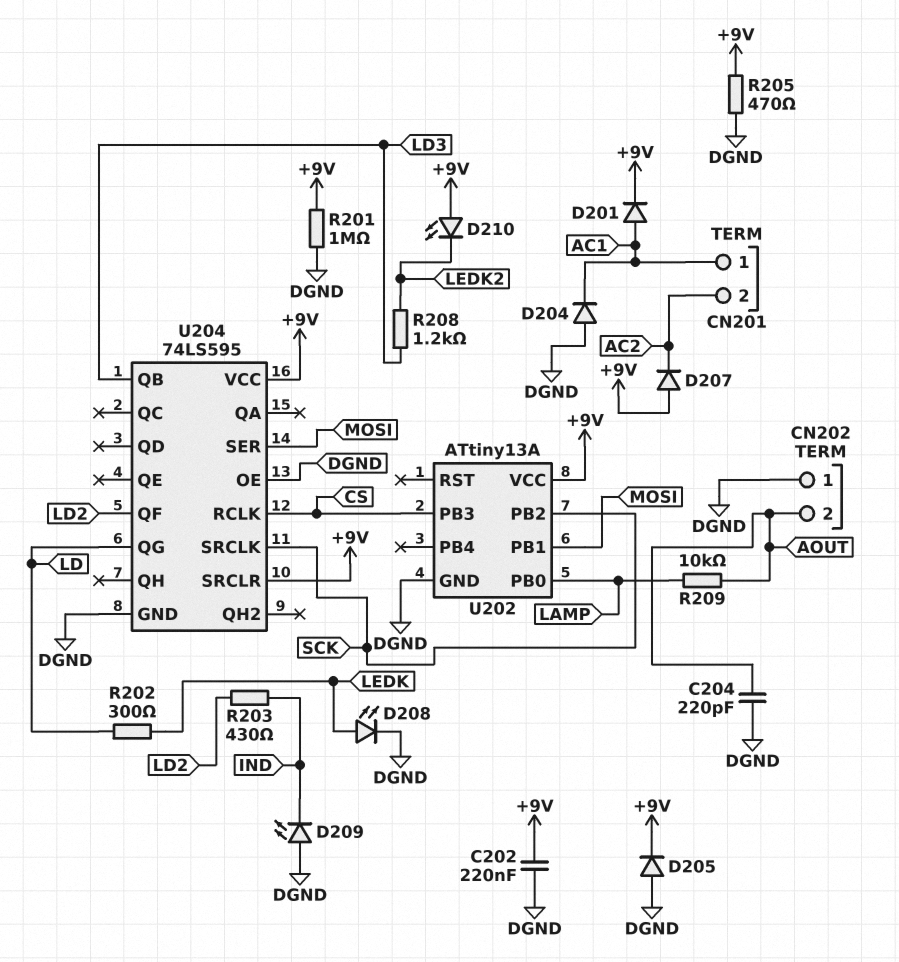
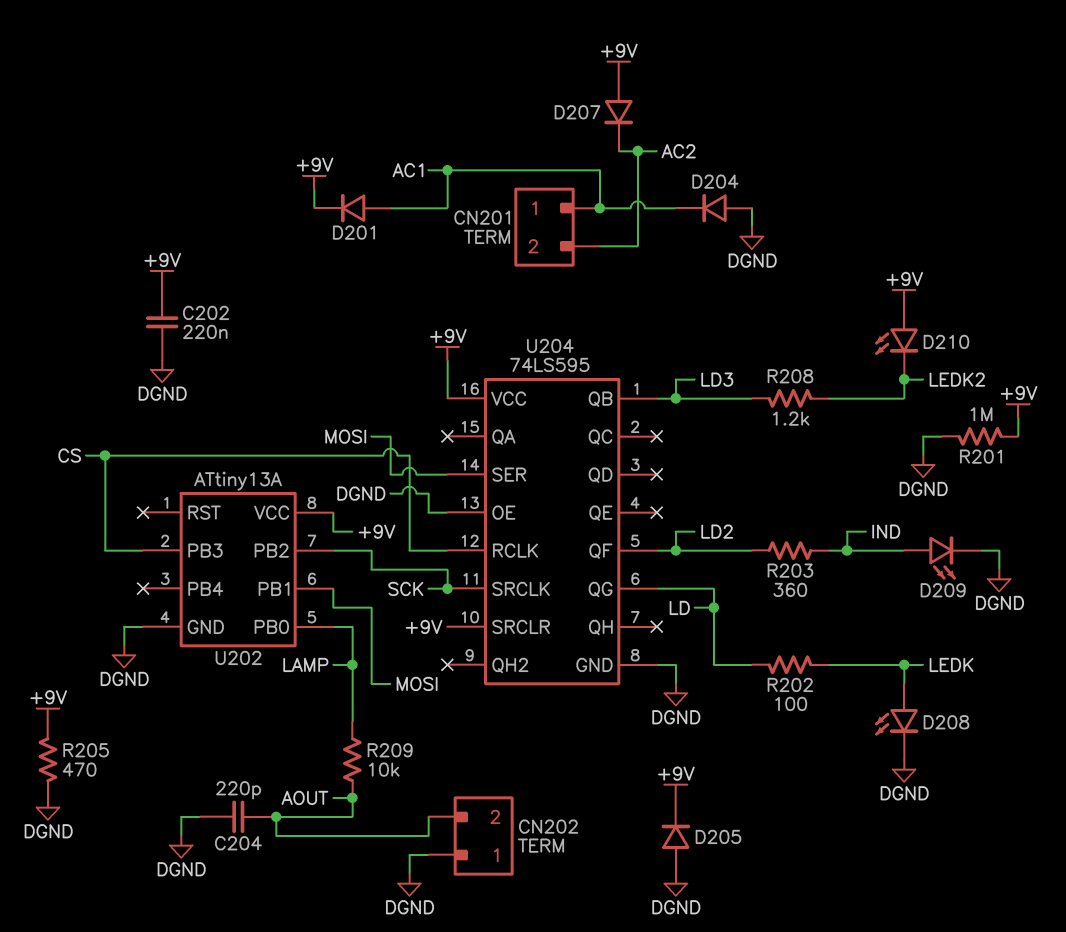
D209: LED (A DGND, K IND) -> LED (A IND, K DGND)
R202: 300 (LD, LEDK) -> 100 (LD, LEDK)
R203: 430 (IND, LD2) -> 360 (IND, LD2)

